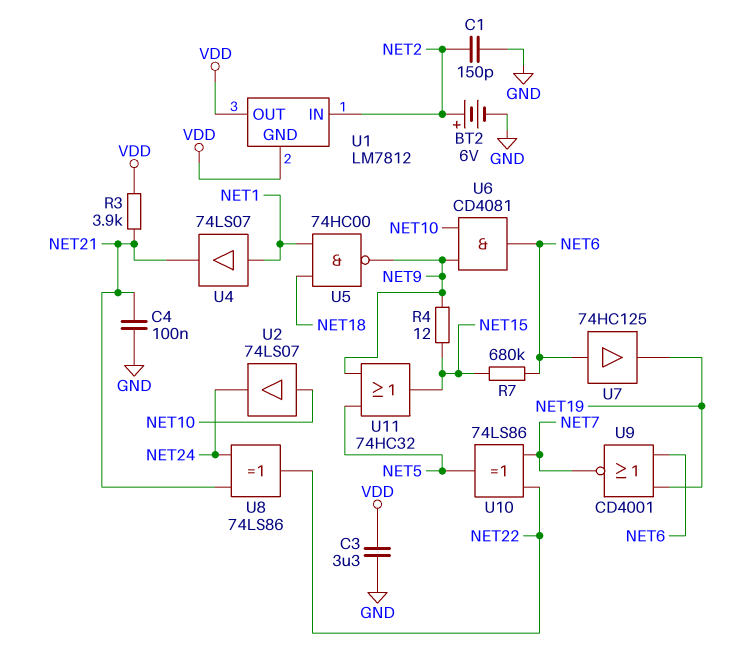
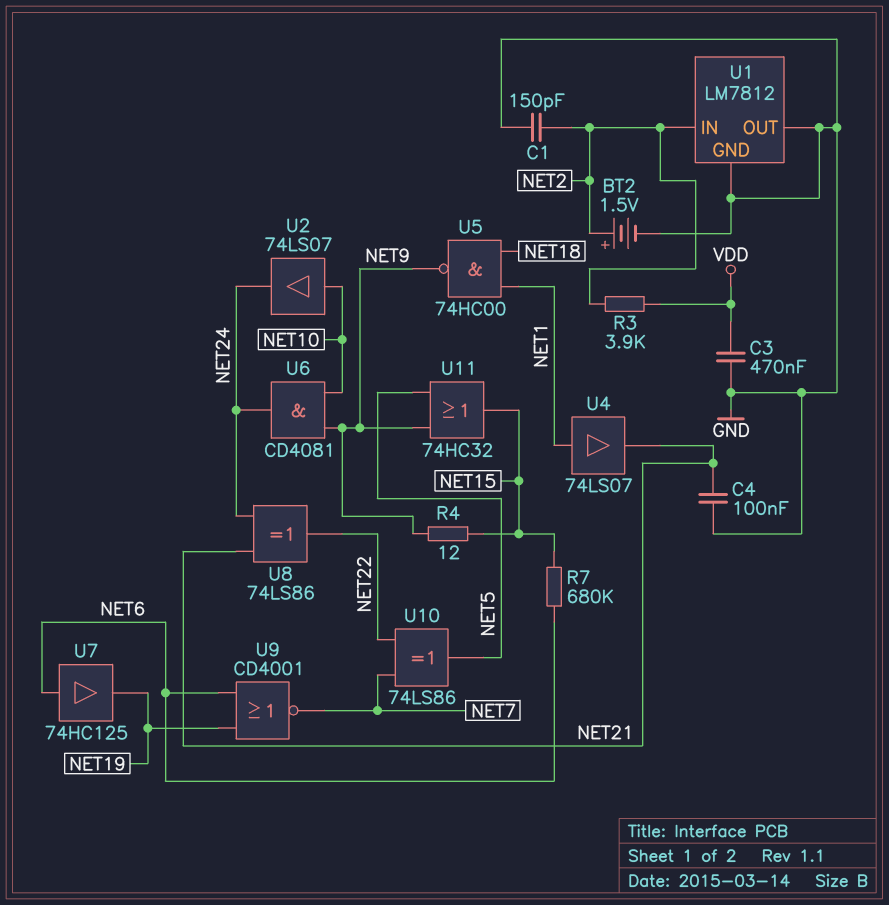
BT2: 6V (plus NET2, minus GND) -> 1.5V (plus NET2, minus GND)
C3: 3.3uF (GND, VDD) -> 470nF (GND, VDD)
R3: 3.9k (NET21, VDD) -> 3.9k (NET2, VDD)
U1 pin GND: VDD -> GND
U1 pin OUT: VDD -> GND
U6: AND CD4081 (in NET9, in NET10, out NET6) -> AND CD4081 (in NET9, in NET10, out NET24)

